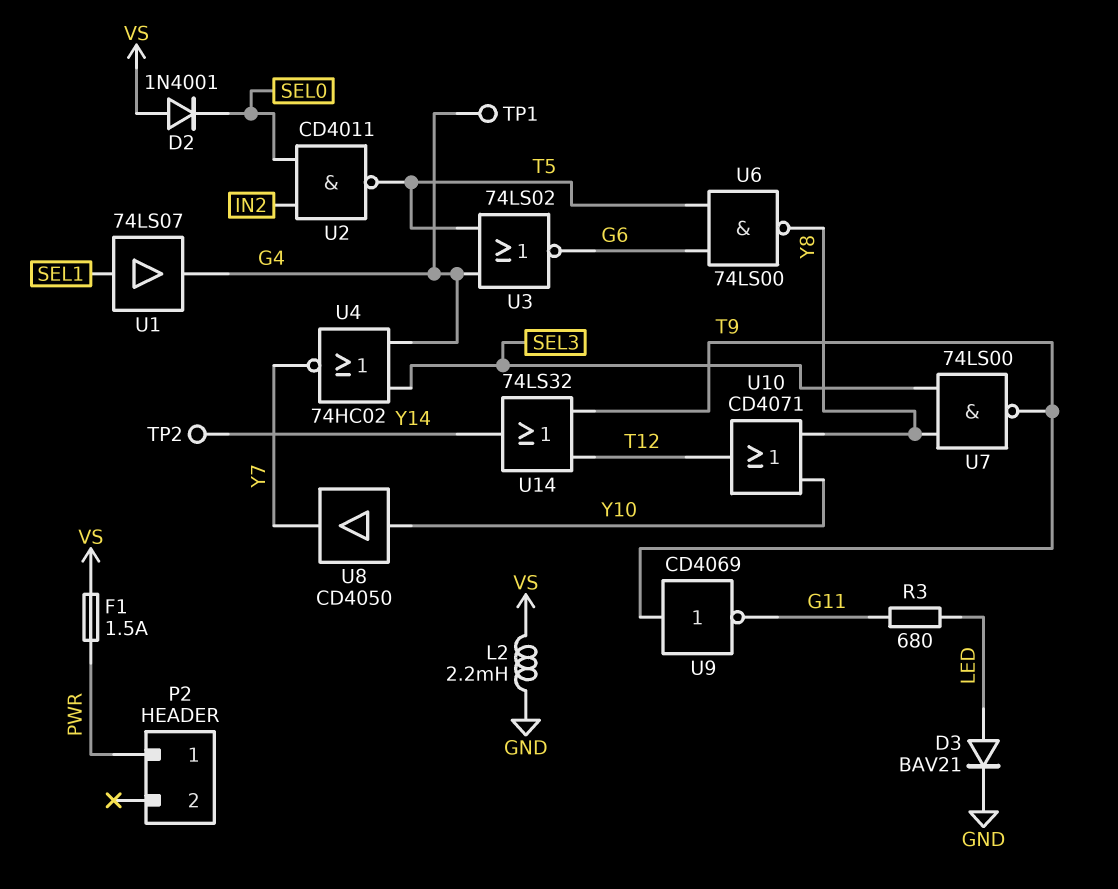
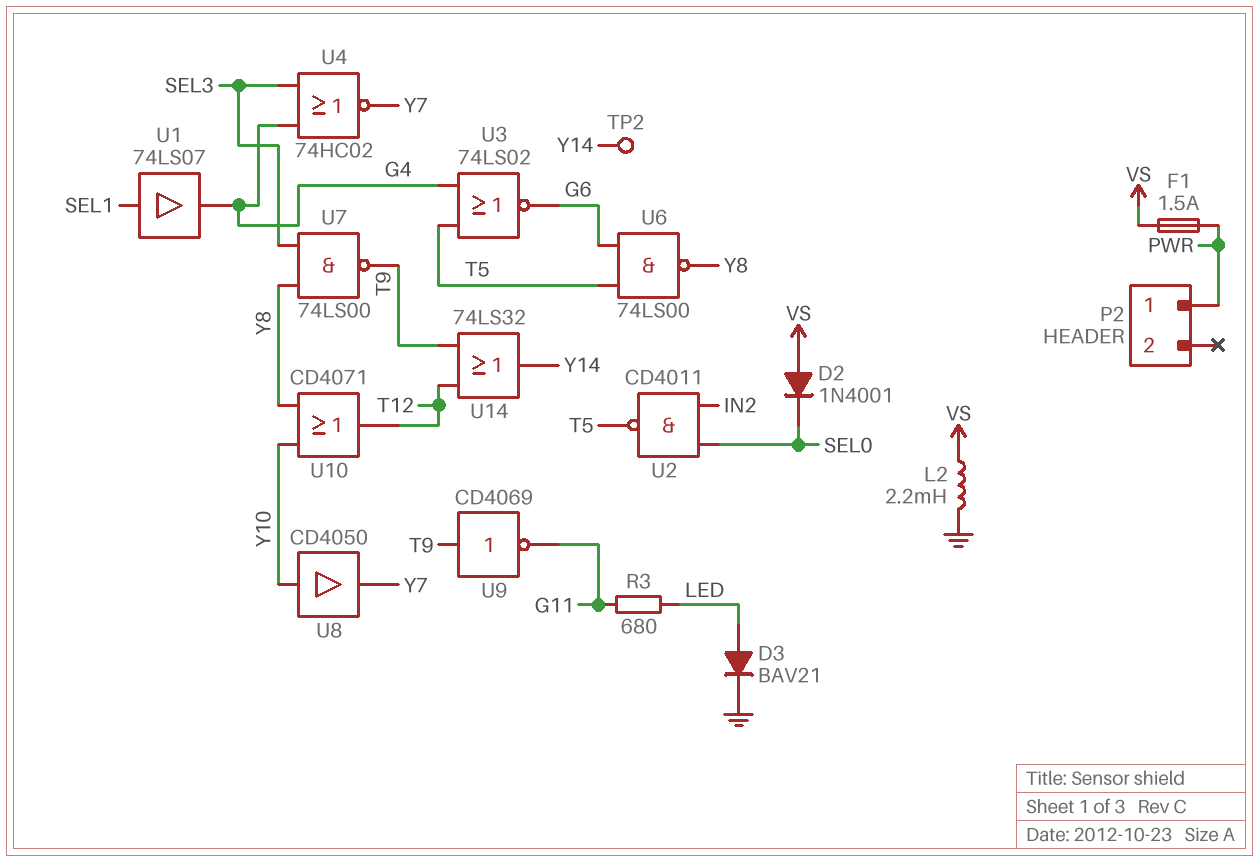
TP1: test point (G4) -> none

